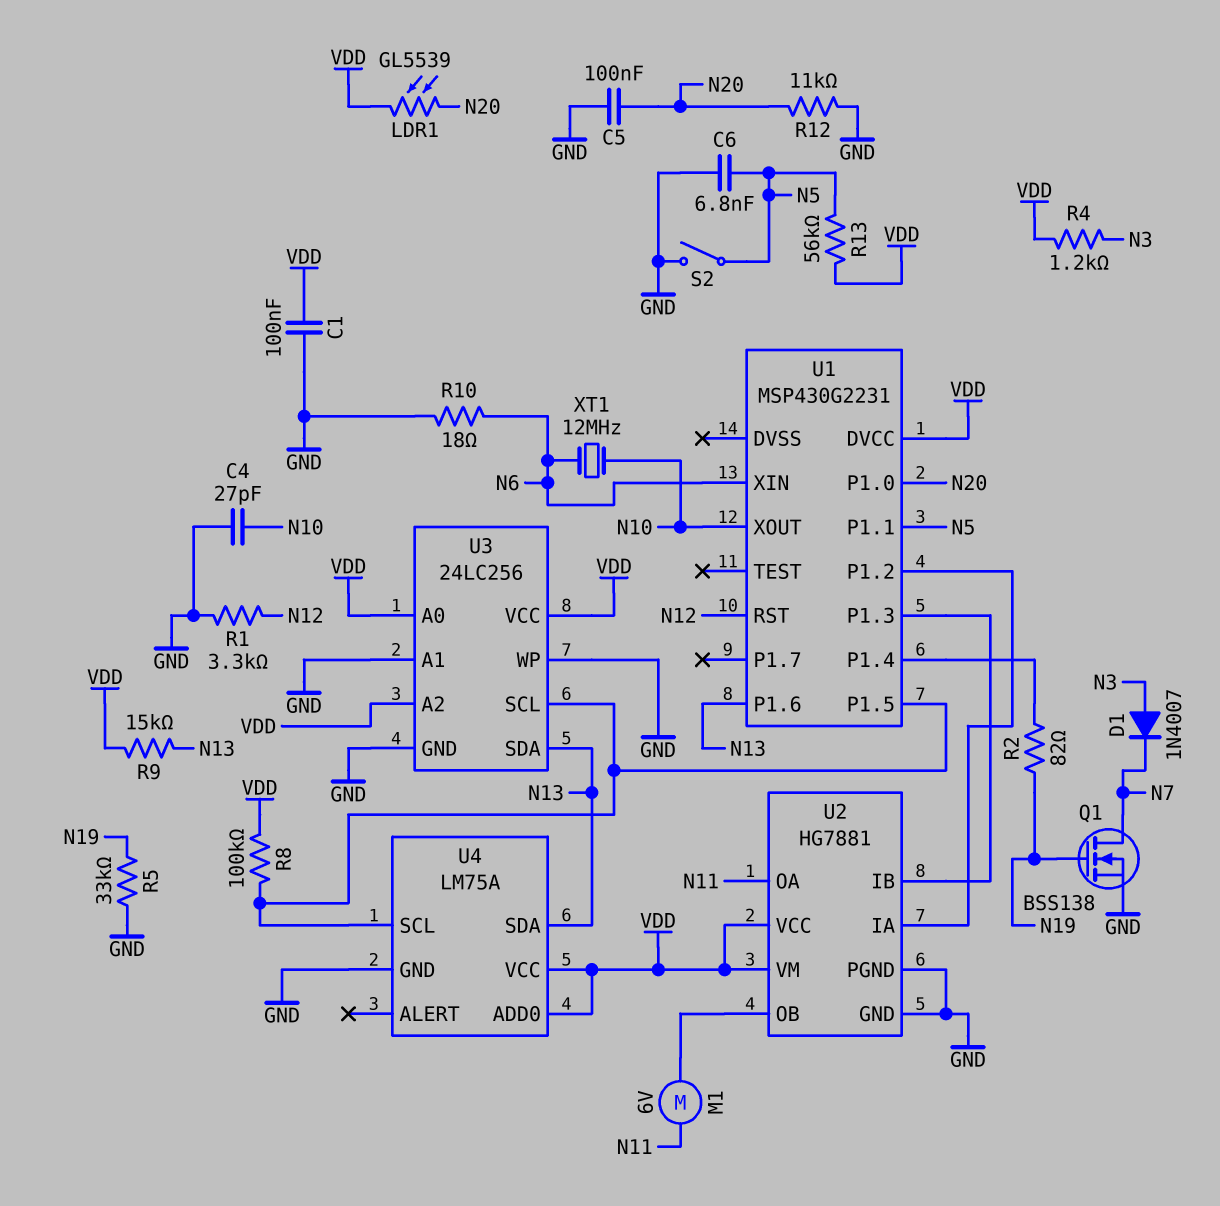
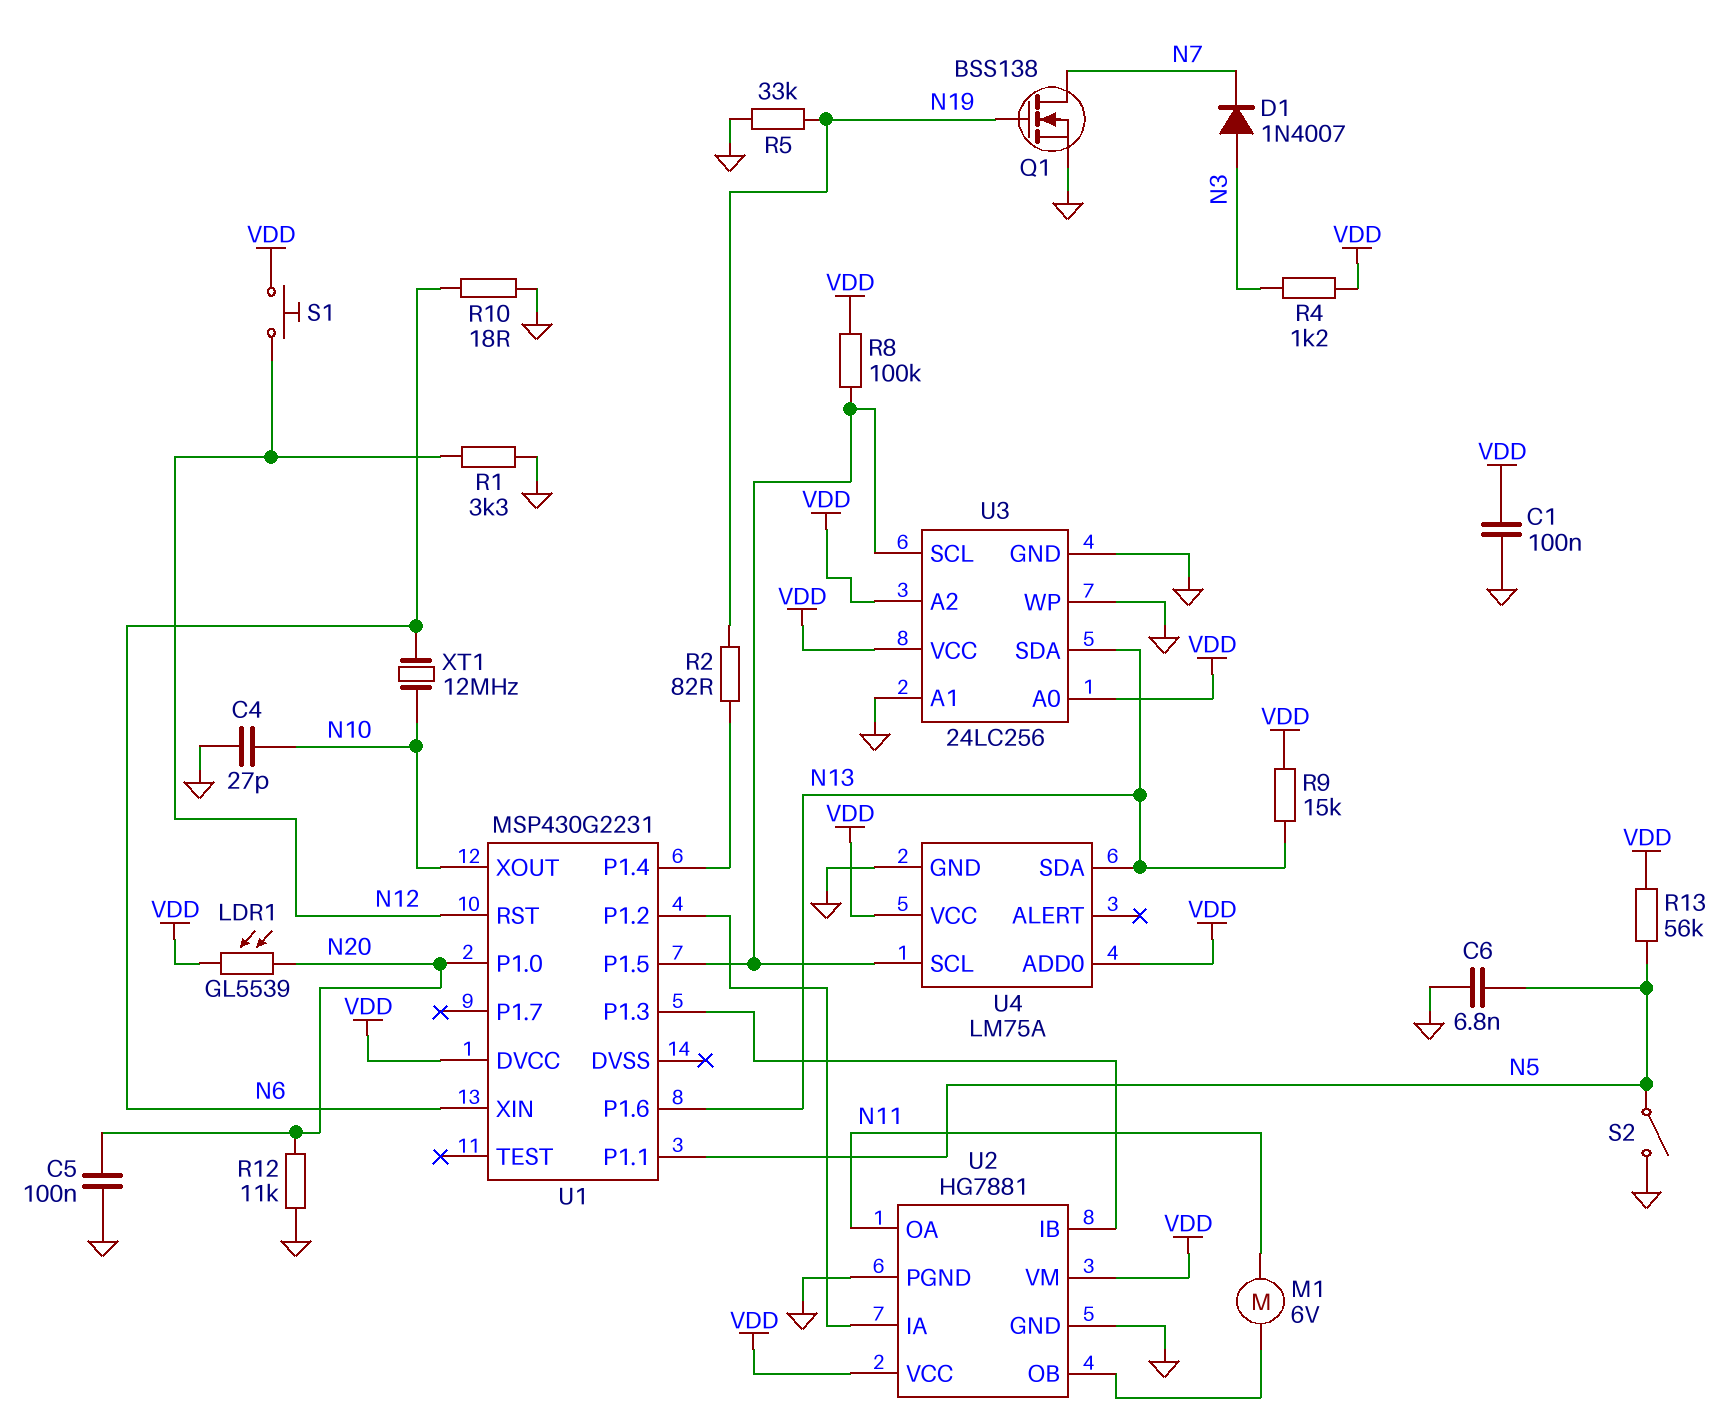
S1: none -> button (N12, VDD)

